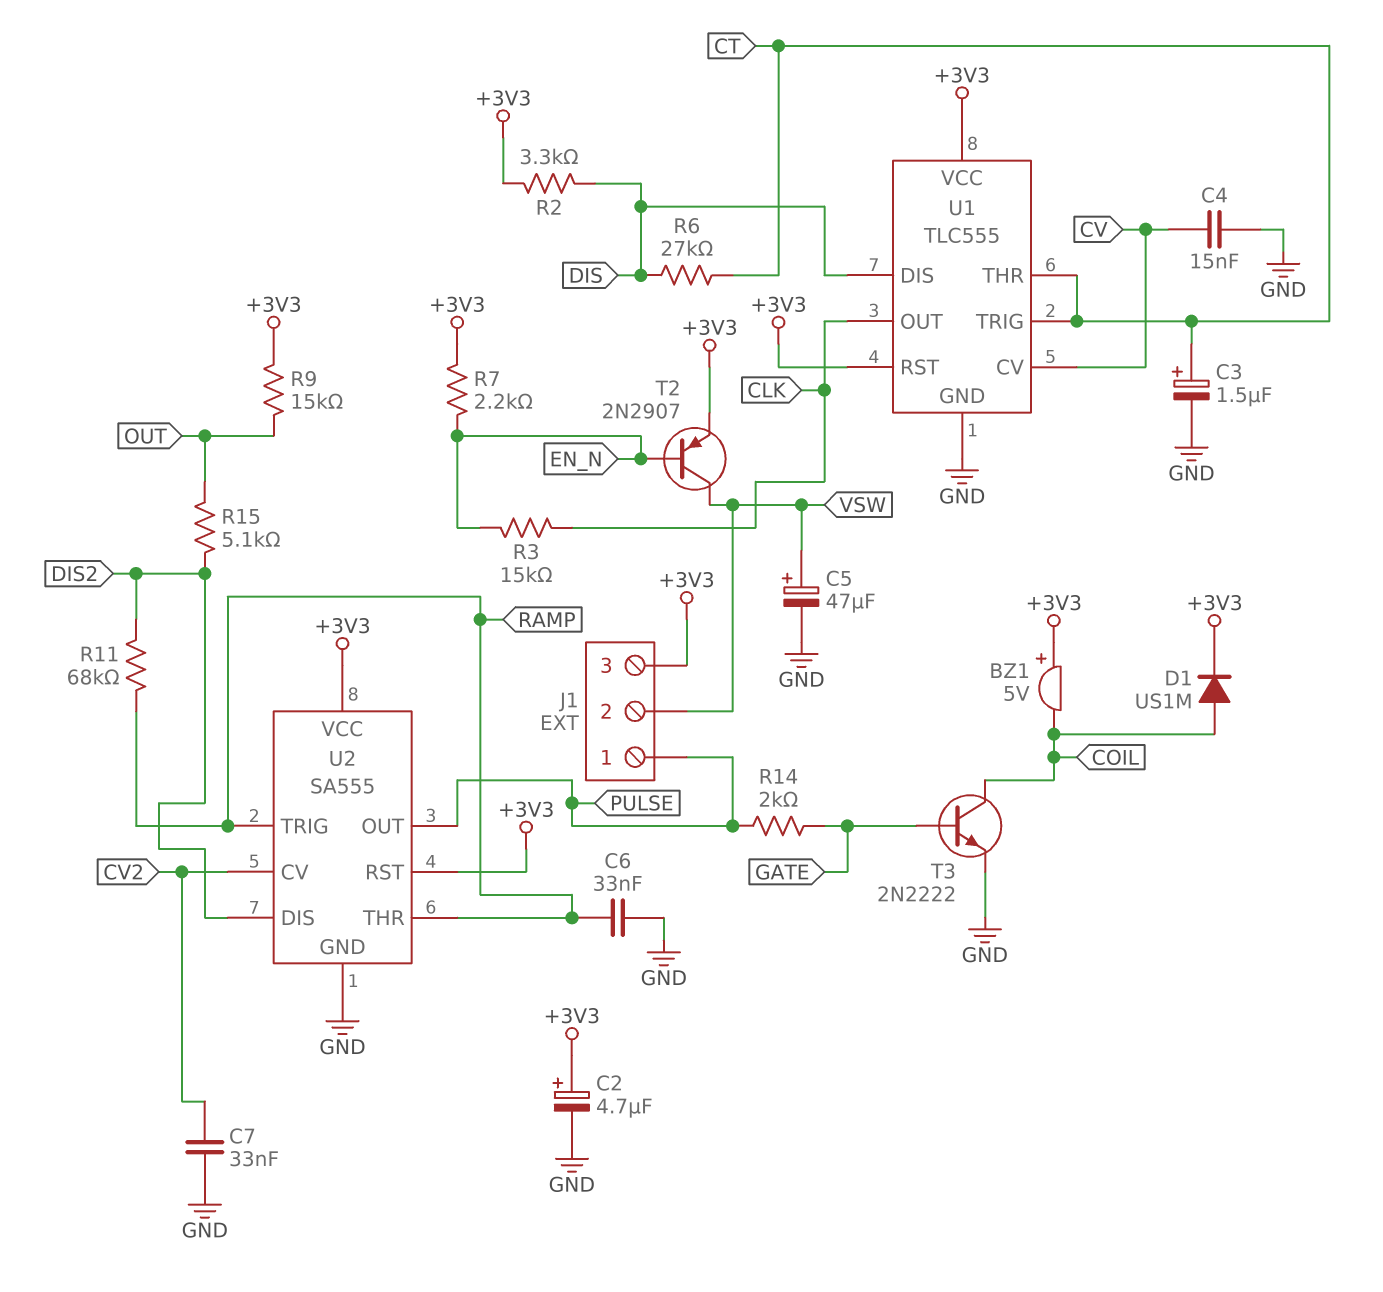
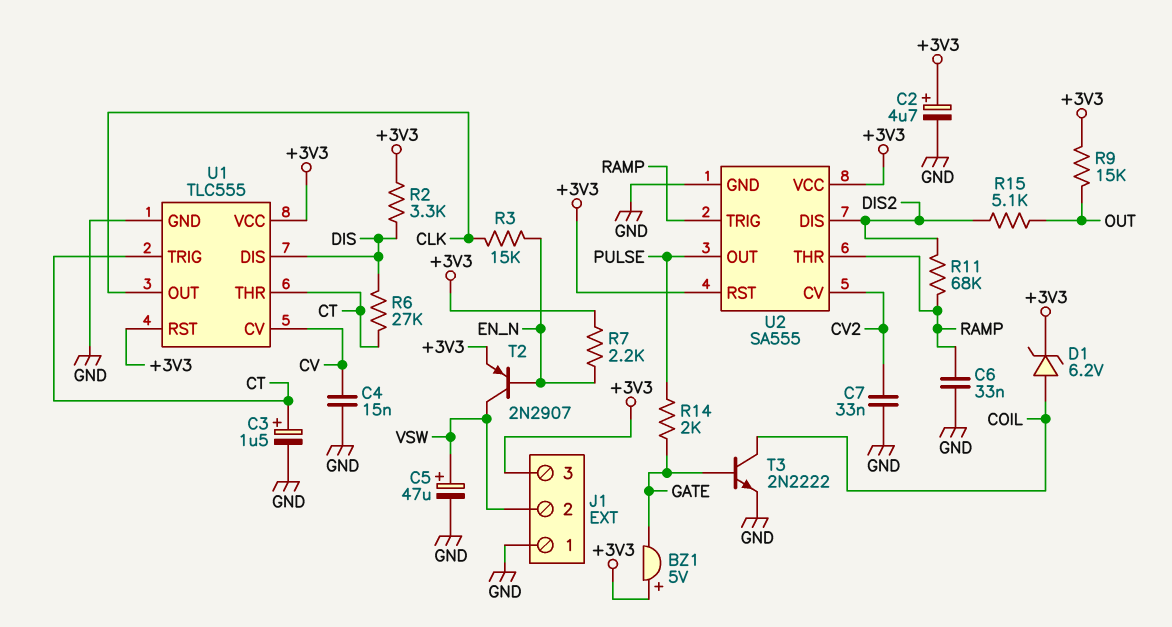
BZ1: buzzer 5V (plus +3V3, minus COIL) -> buzzer 5V (plus +3V3, minus GATE)
D1: diode US1M (A COIL, K +3V3) -> zener 6.2V (A COIL, K +3V3)
J1 pin 1: PULSE -> GND

